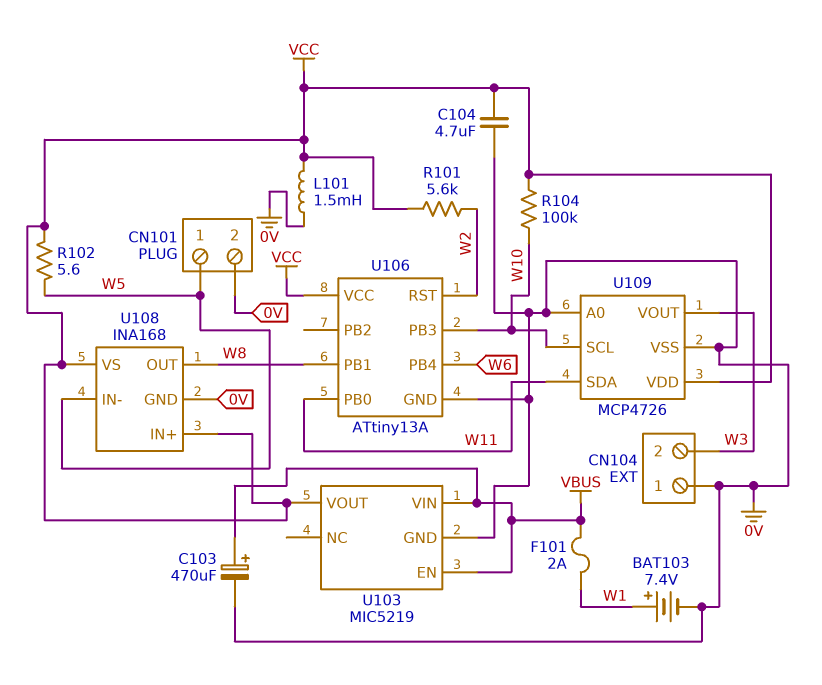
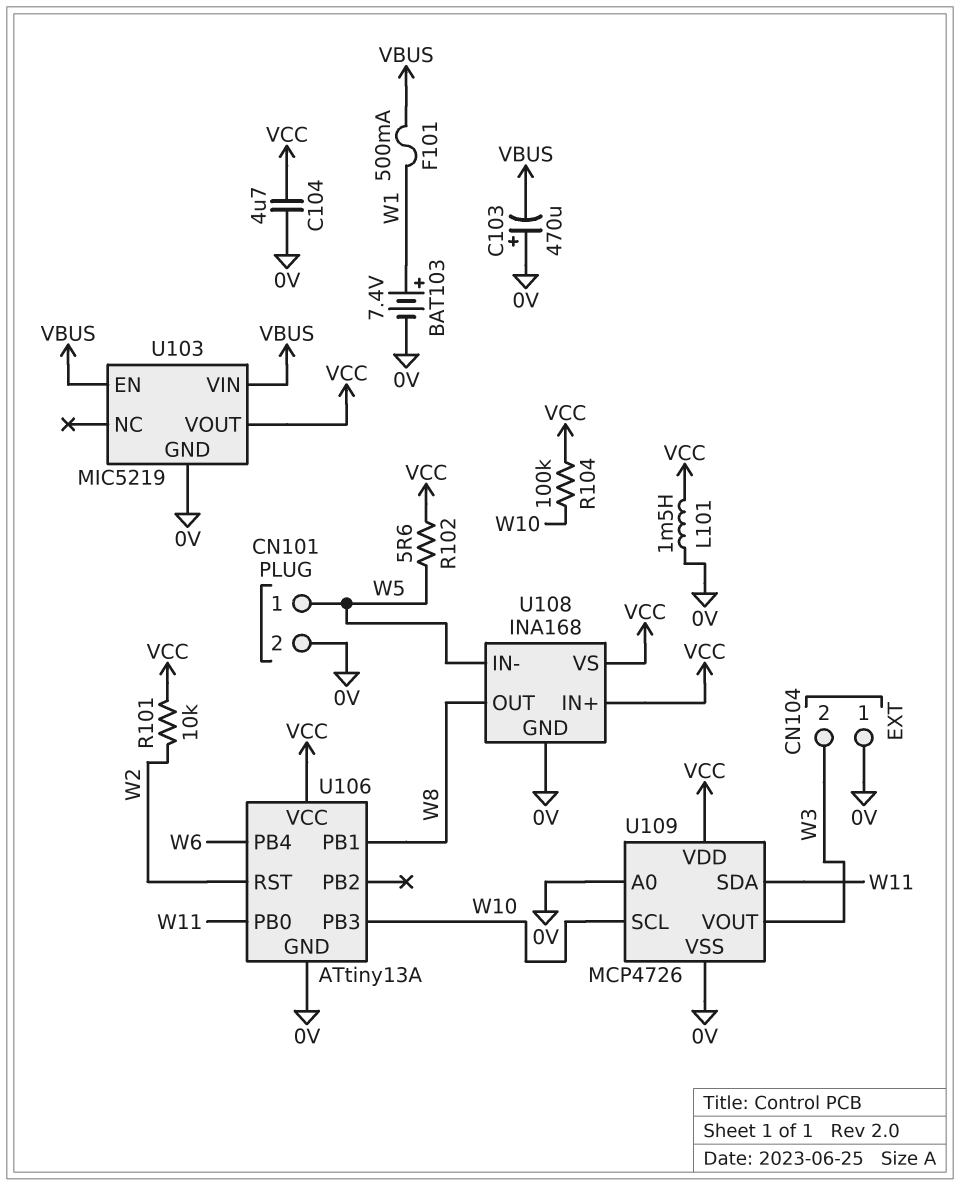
C103: 470uF (plus VBUS, minus 0V) -> 470uF (plus 0V, minus VBUS)
F101: 2A (VBUS, W1) -> 500mA (VBUS, W1)
R101: 5.6k (VCC, W2) -> 10k (VCC, W2)

